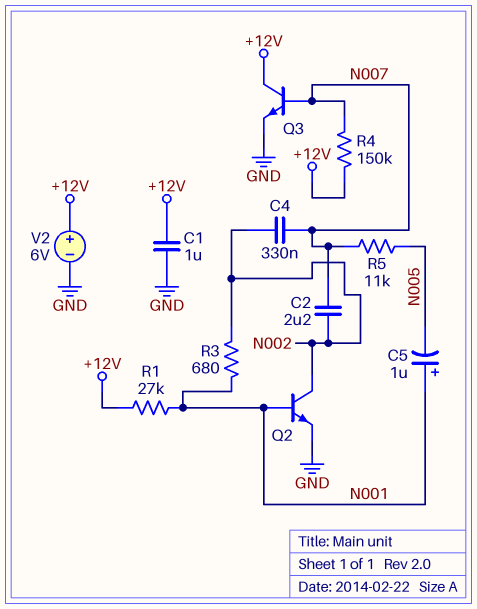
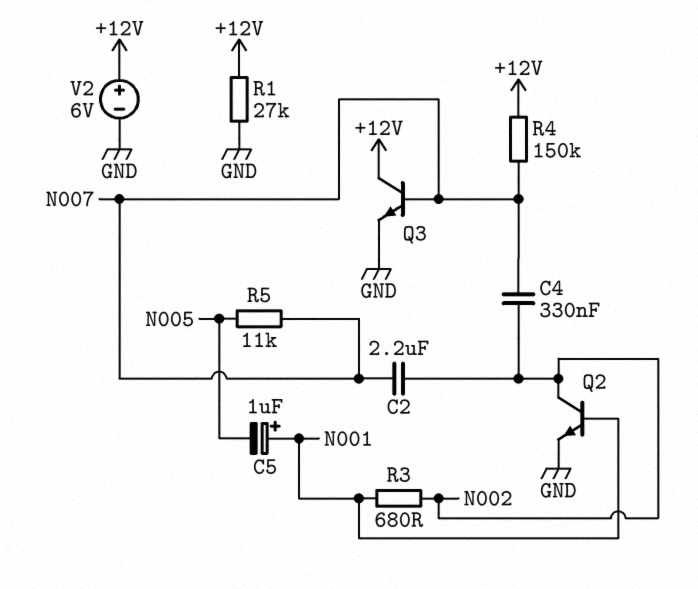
C1: 1uF (+12V, GND) -> none
R1: 27k (+12V, N001) -> 27k (+12V, GND)

